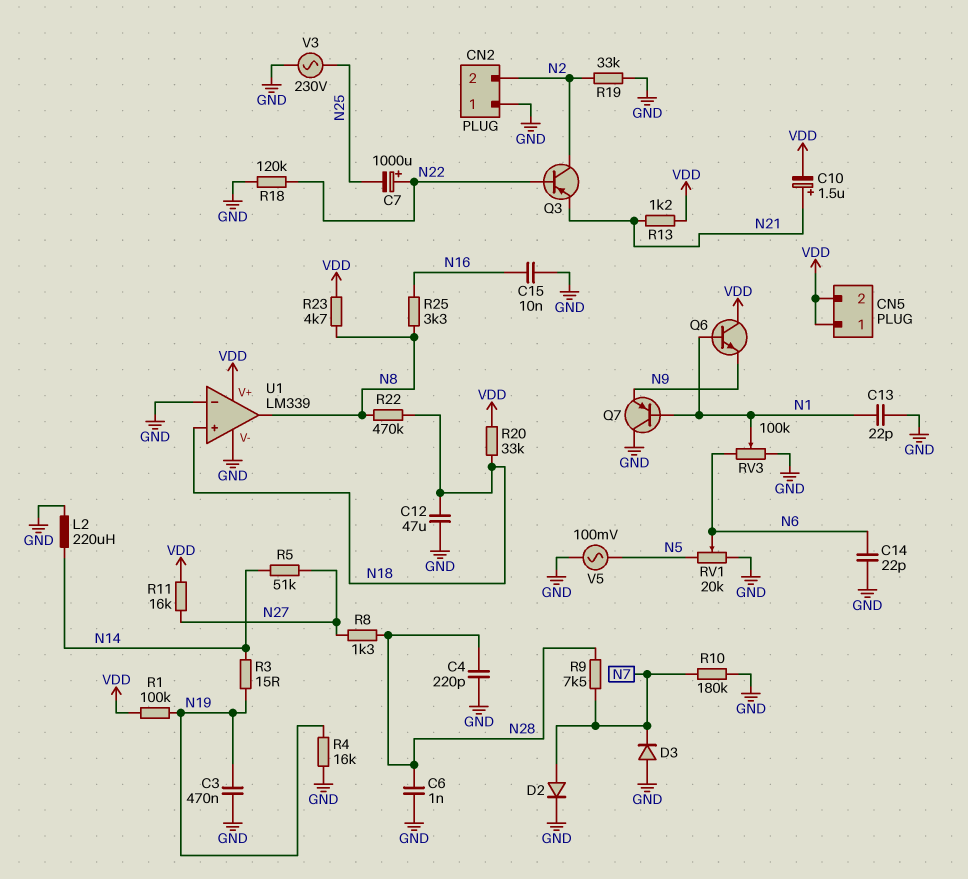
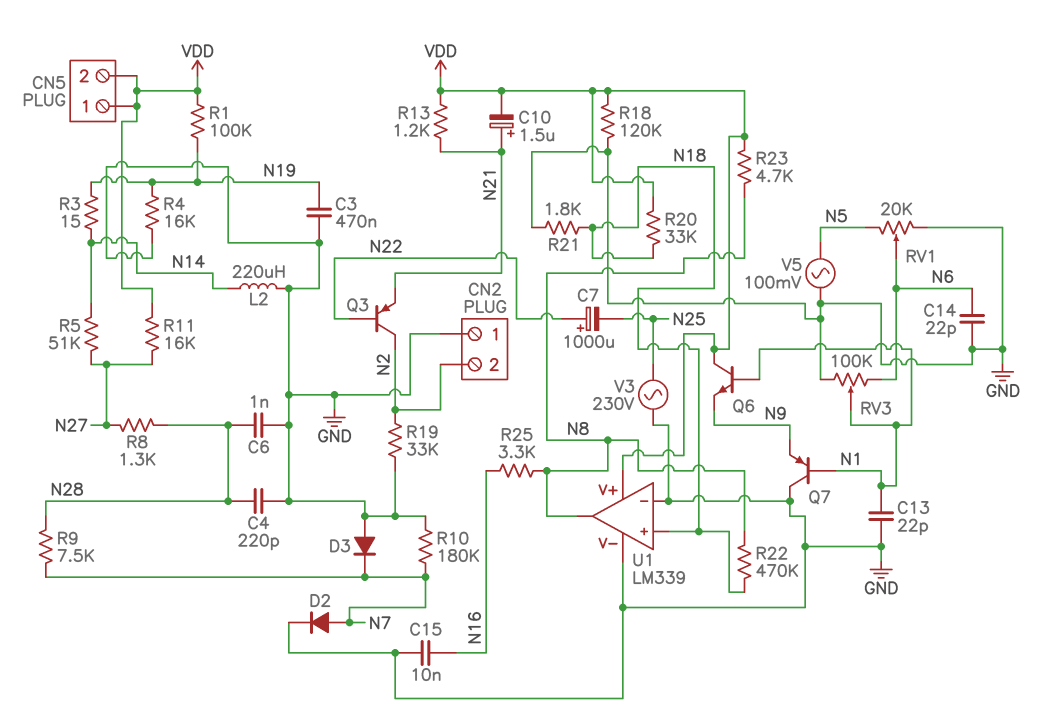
C12: 47uF (GND, N18) -> none
R18: 120k (GND, N22) -> 120k (GND, VDD)
R21: none -> 1.8k (GND, N18)

